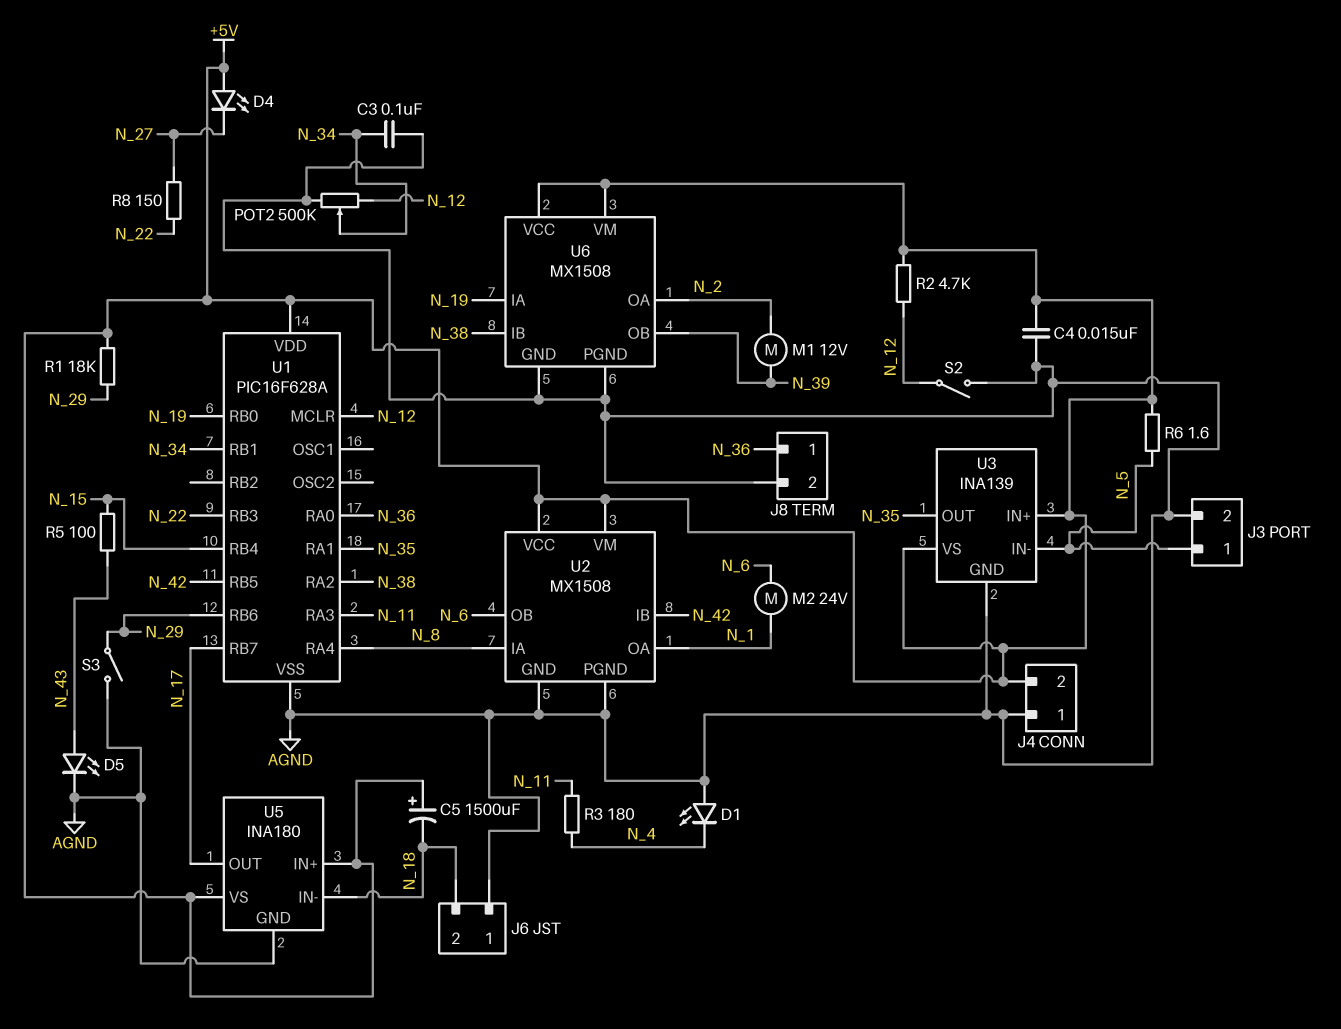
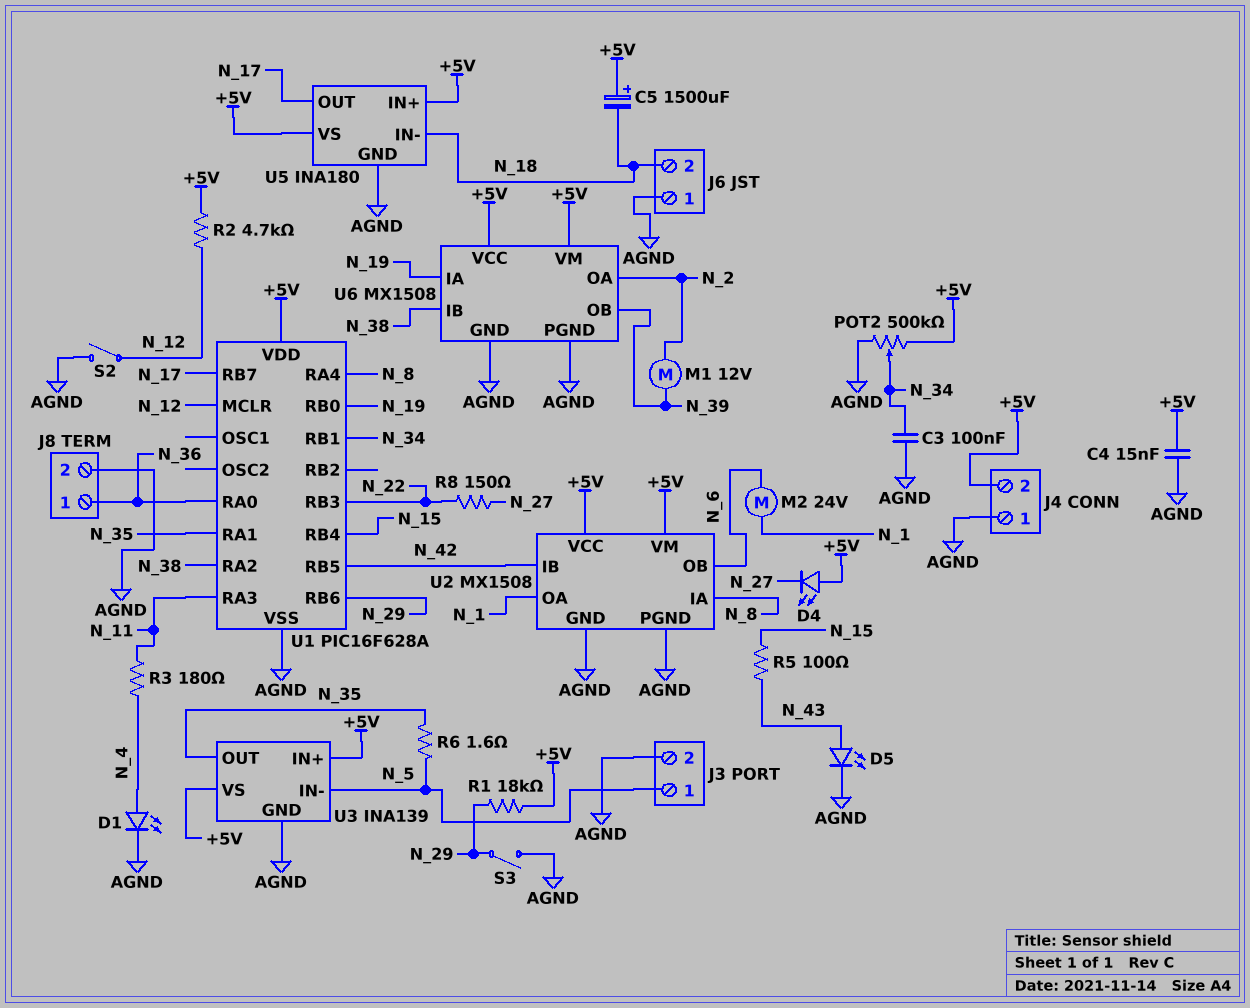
D1: LED (A AGND, K N_4) -> LED (A N_4, K AGND)
POT2: 500k (AGND, N_12, wiper N_34) -> 500k (+5V, AGND, wiper N_34)
R6: 1.6 (+5V, N_5) -> 1.6 (N_5, N_35)

